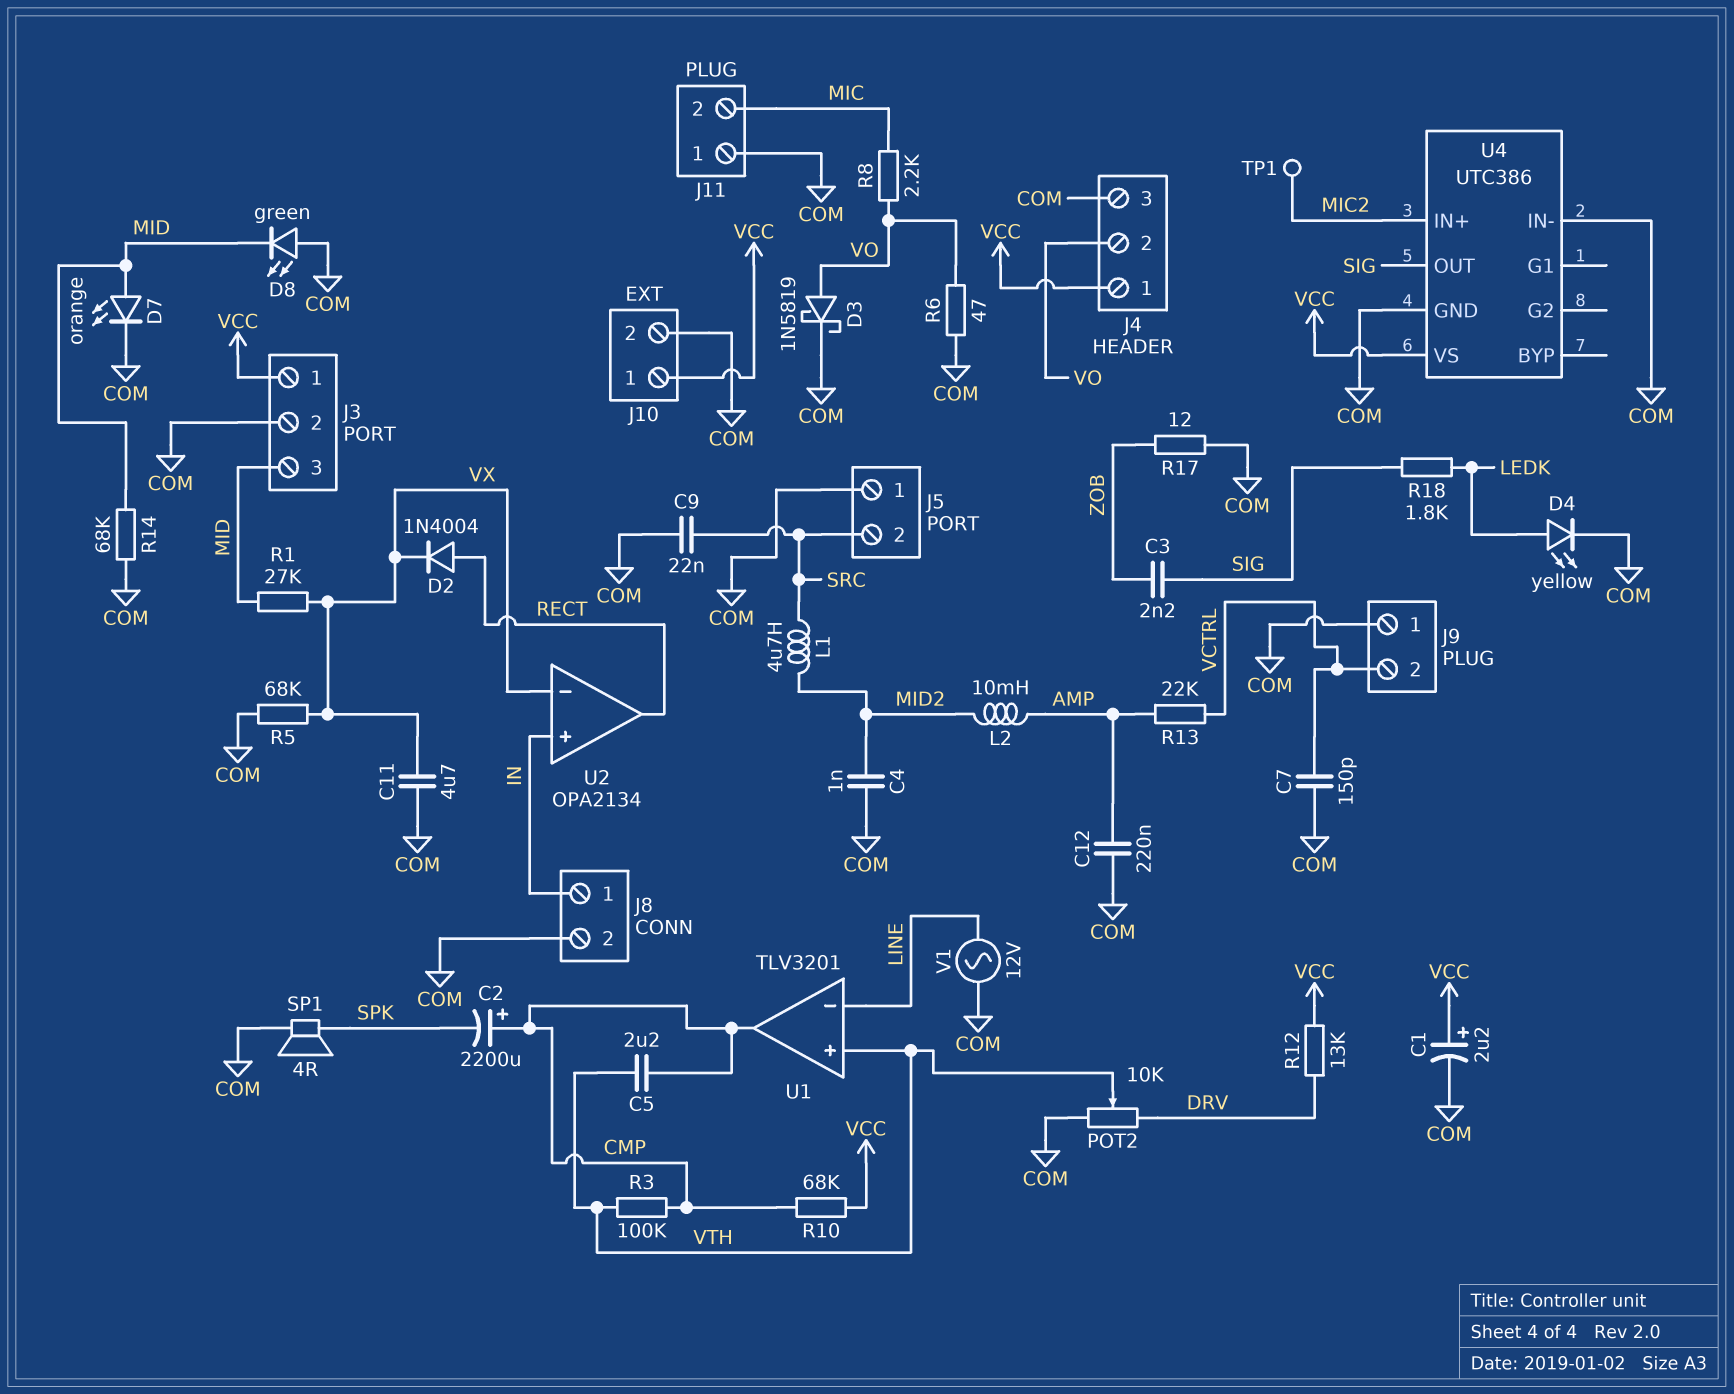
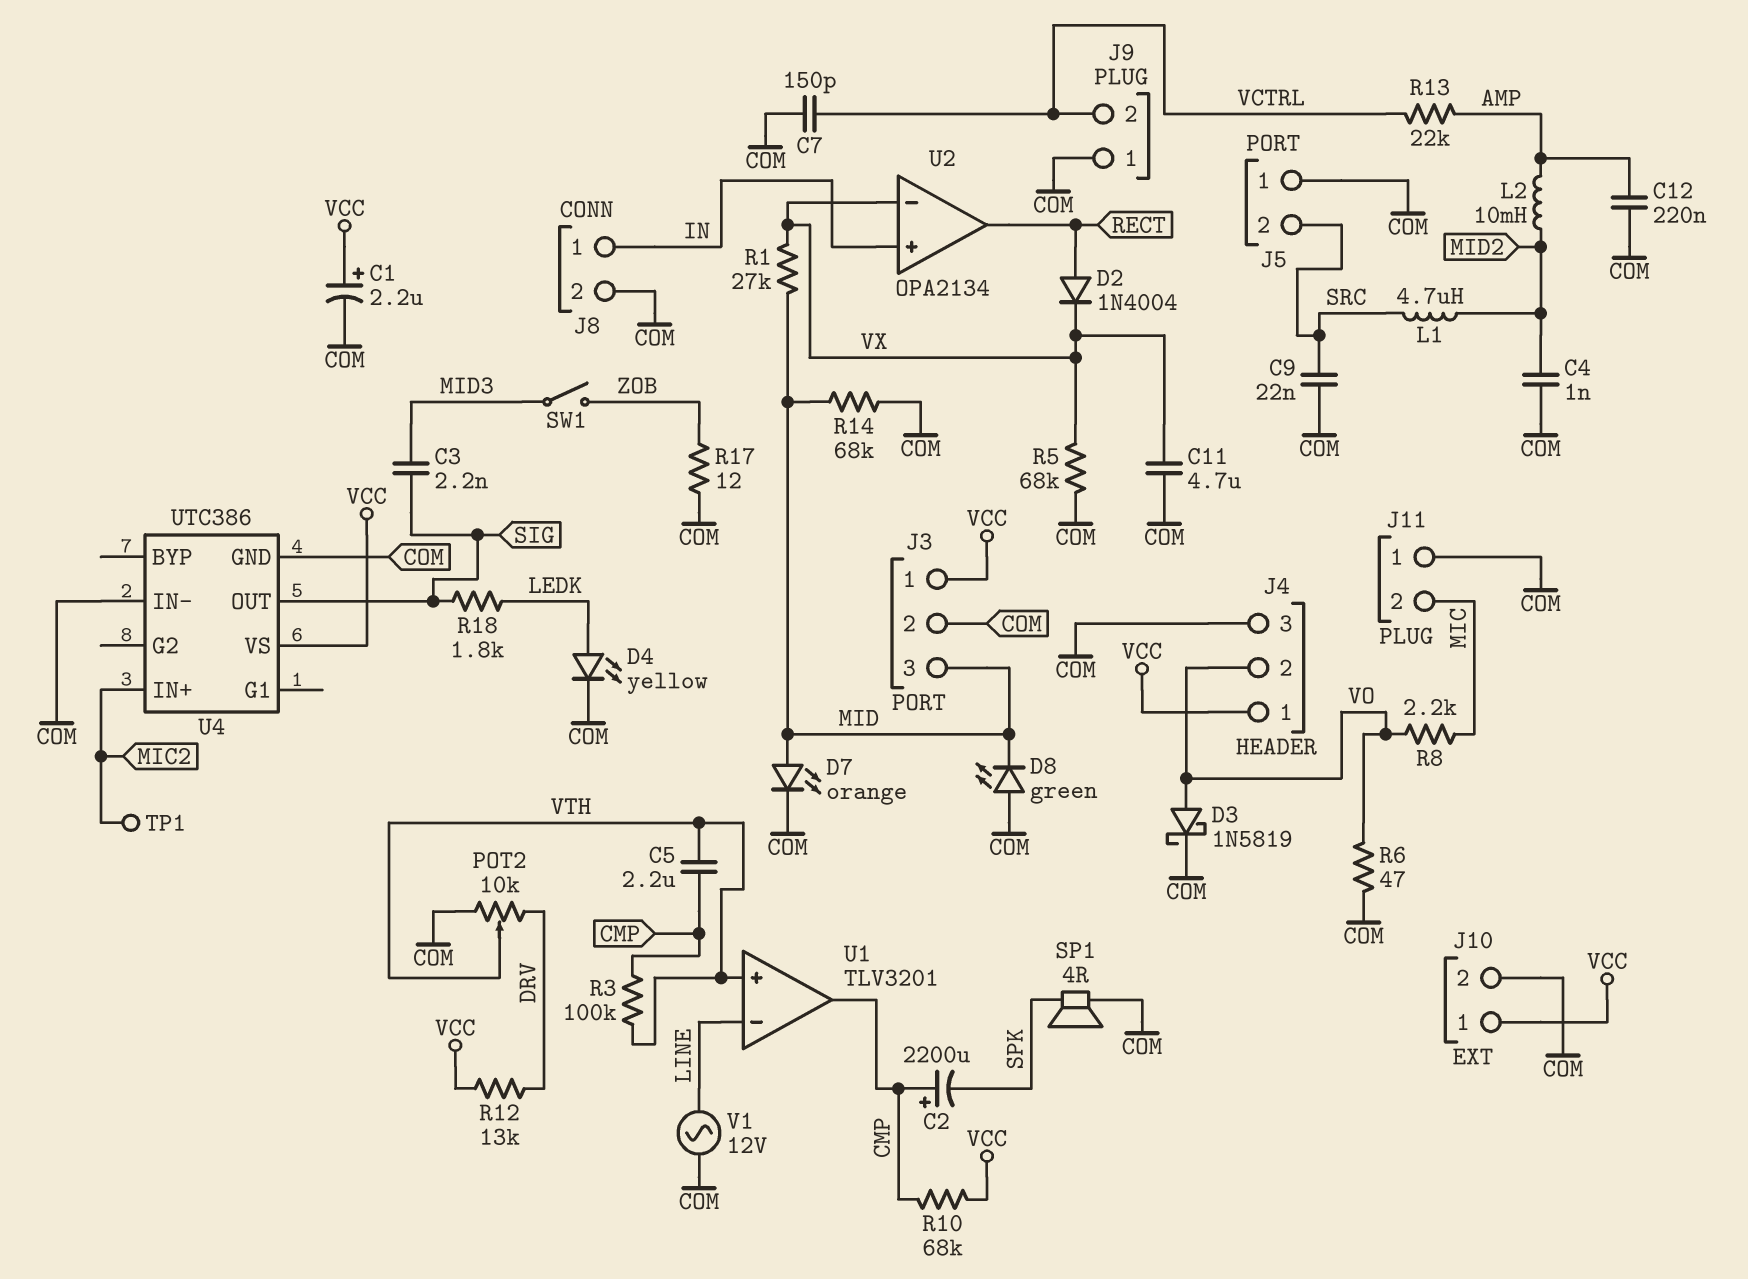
C3: 2.2nF (SIG, ZOB) -> 2.2nF (MID3, SIG)
SW1: none -> switch (MID3, ZOB)

